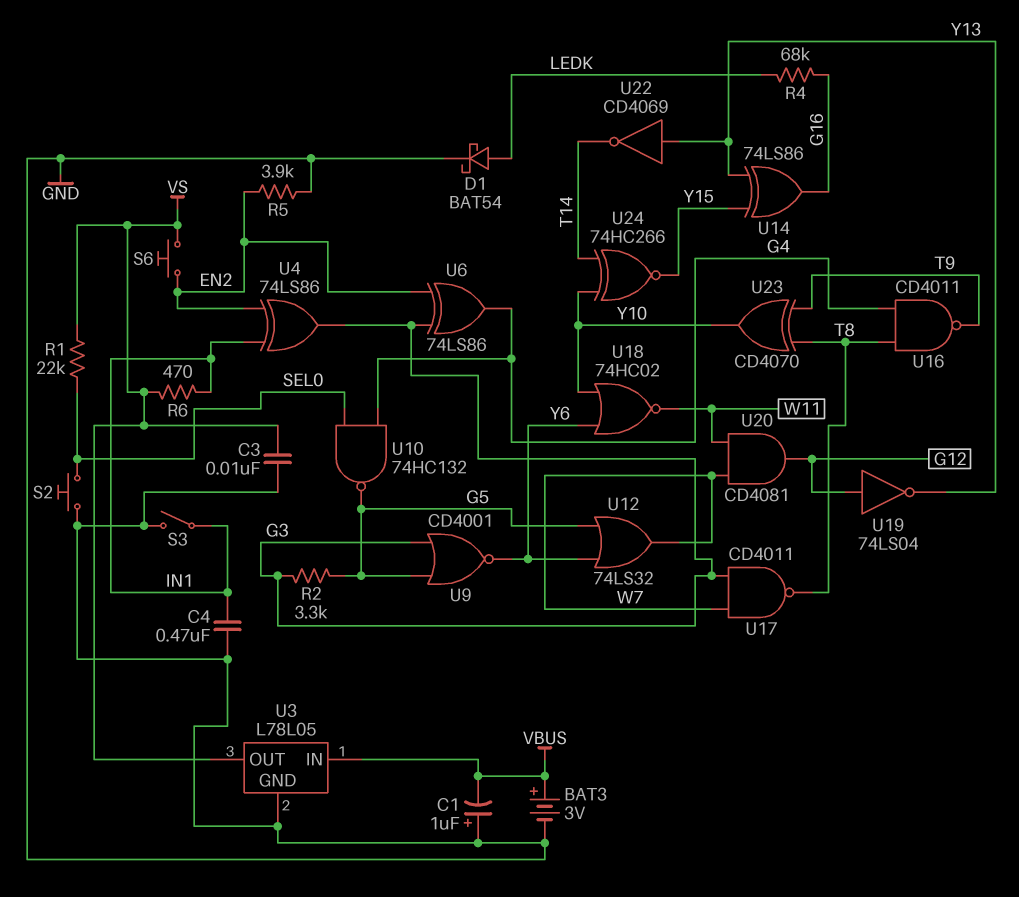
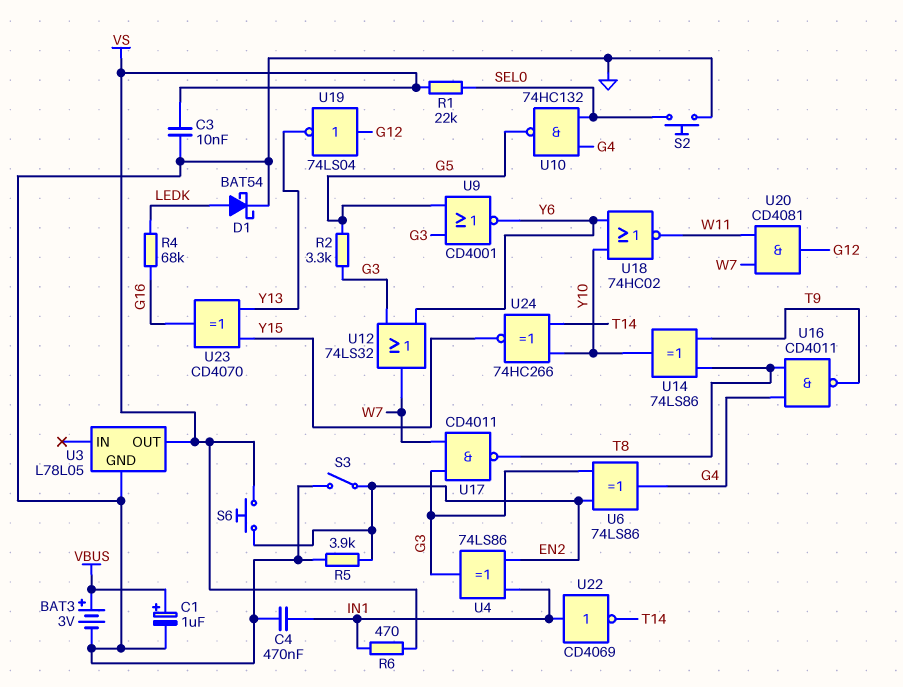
C1: 1uF (plus GND, minus VBUS) -> 1uF (plus VBUS, minus GND)
S3: switch (GND, IN1) -> switch (EN2, GND)
U3 pin IN: VBUS -> none
U12: OR 74LS32 (in G5, in Y6, out W7) -> OR 74LS32 (in G3, in Y6, out W7)
U14: XOR 74LS86 (in Y13, in Y15, out G16) -> XOR 74LS86 (in T8, in T9, out Y10)
U22: NOT CD4069 (in Y13, out T14) -> NOT CD4069 (in IN1, out T14)
U23: XOR CD4070 (in T8, in T9, out Y10) -> XOR CD4070 (in Y13, in Y15, out G16)

